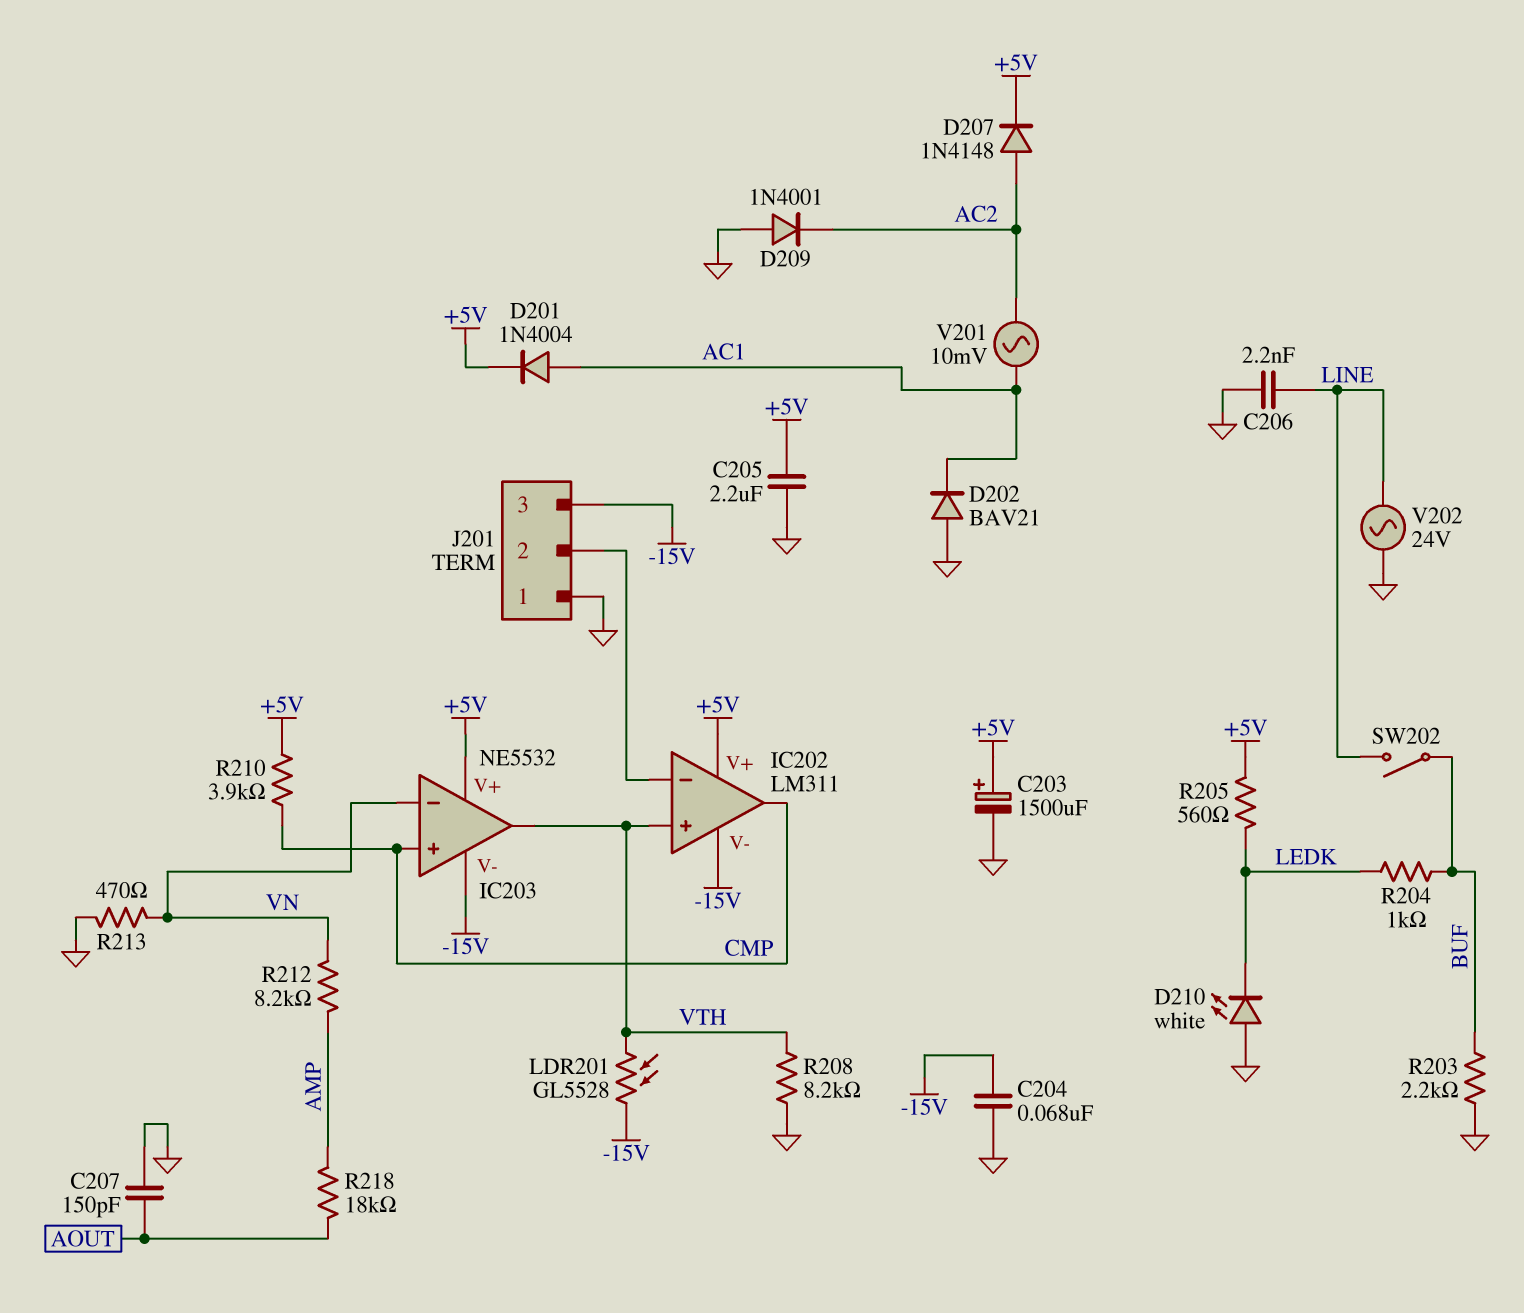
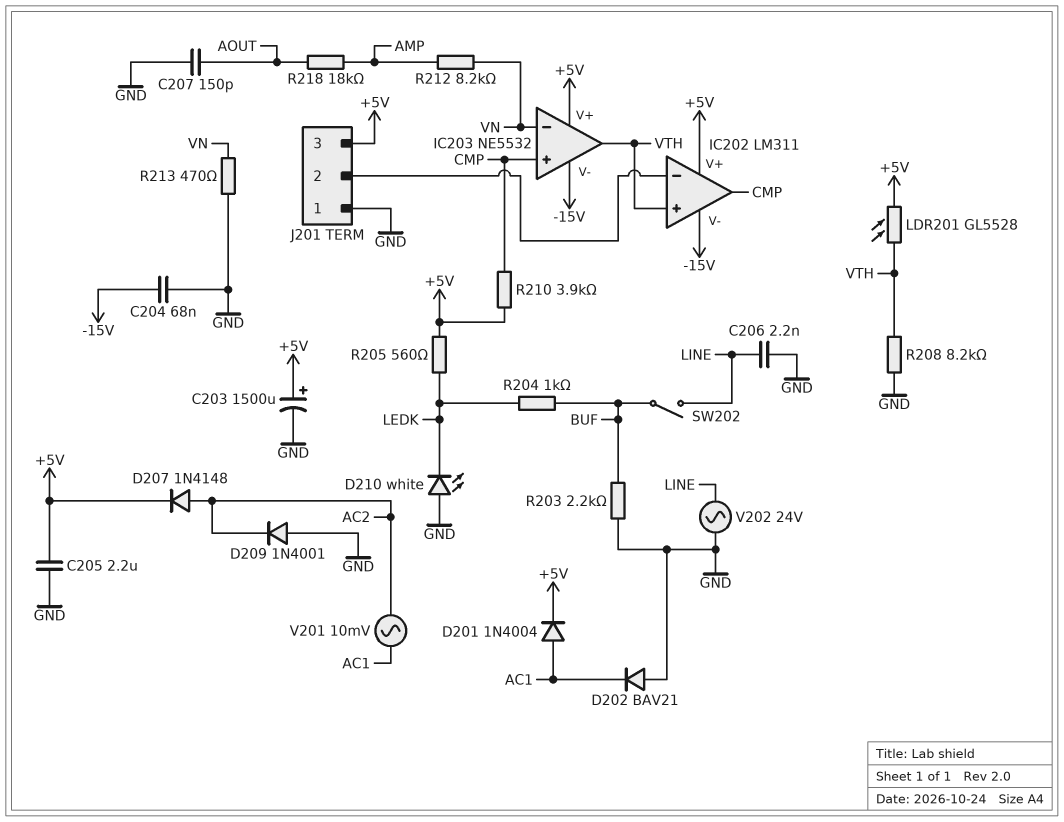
J201 pin 3: -15V -> +5V
LDR201: GL5528 (-15V, VTH) -> GL5528 (+5V, VTH)

